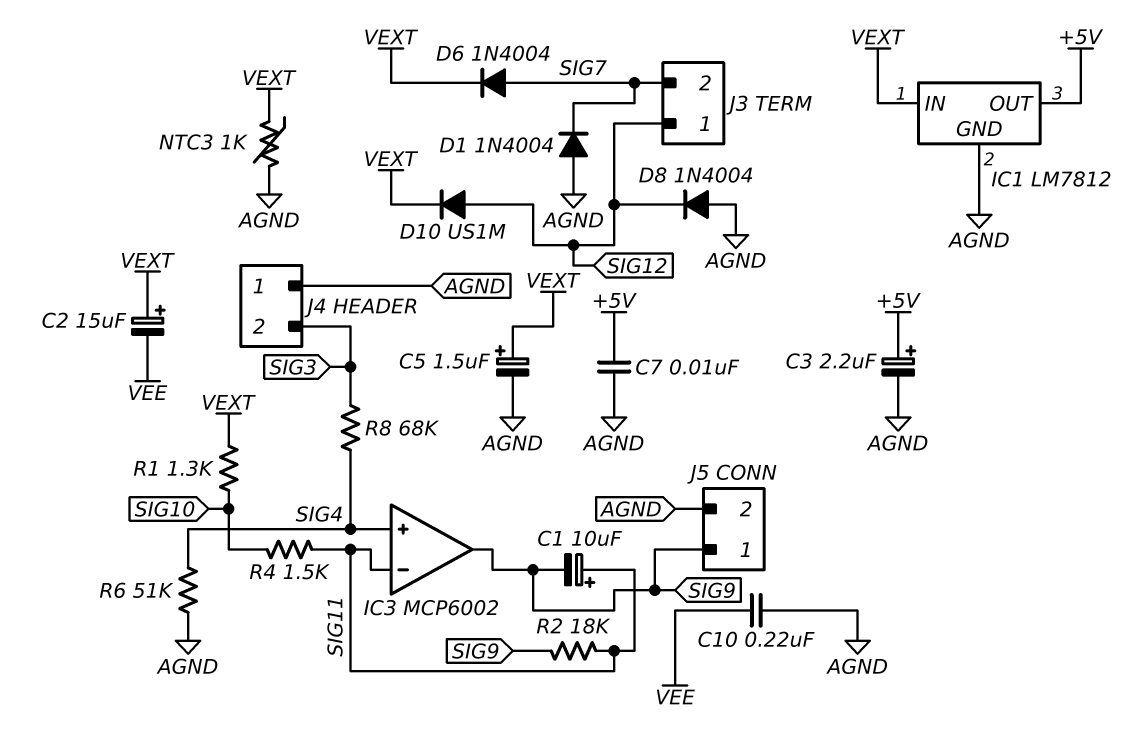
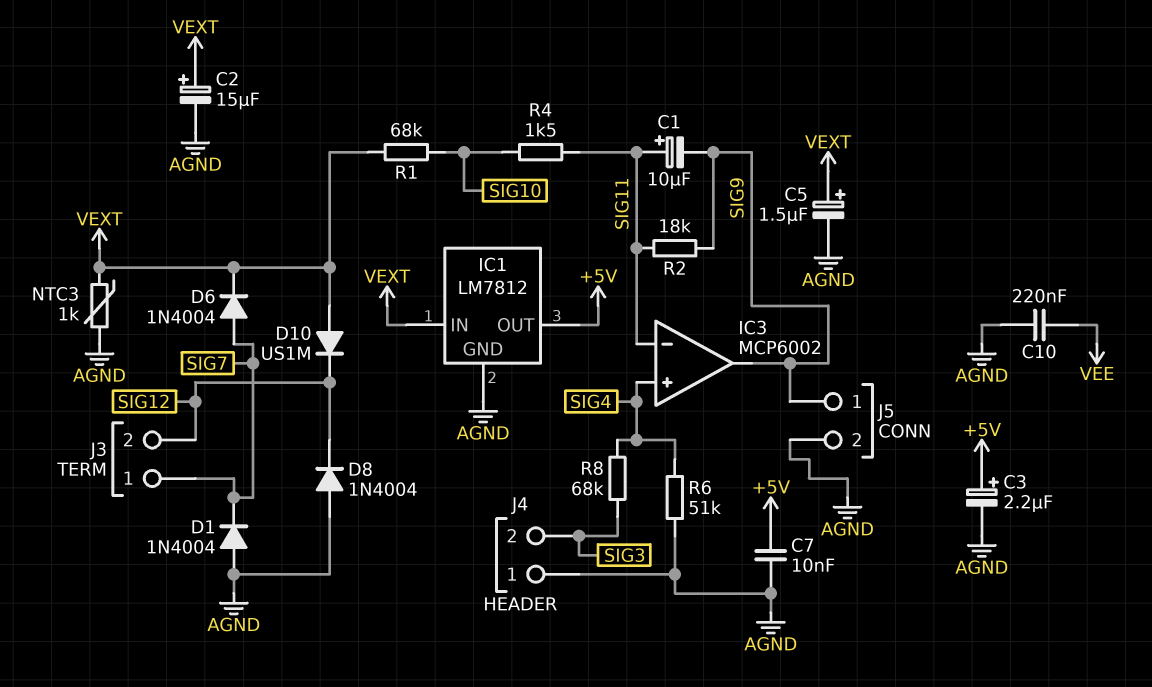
C2: 15uF (plus VEXT, minus VEE) -> 15uF (plus VEXT, minus AGND)
D10: diode US1M (A SIG12, K VEXT) -> diode US1M (A VEXT, K SIG12)
J3 pin 1: SIG12 -> SIG7
J3 pin 2: SIG7 -> SIG12
R1: 1.3k (SIG10, VEXT) -> 68k (SIG10, VEXT)

